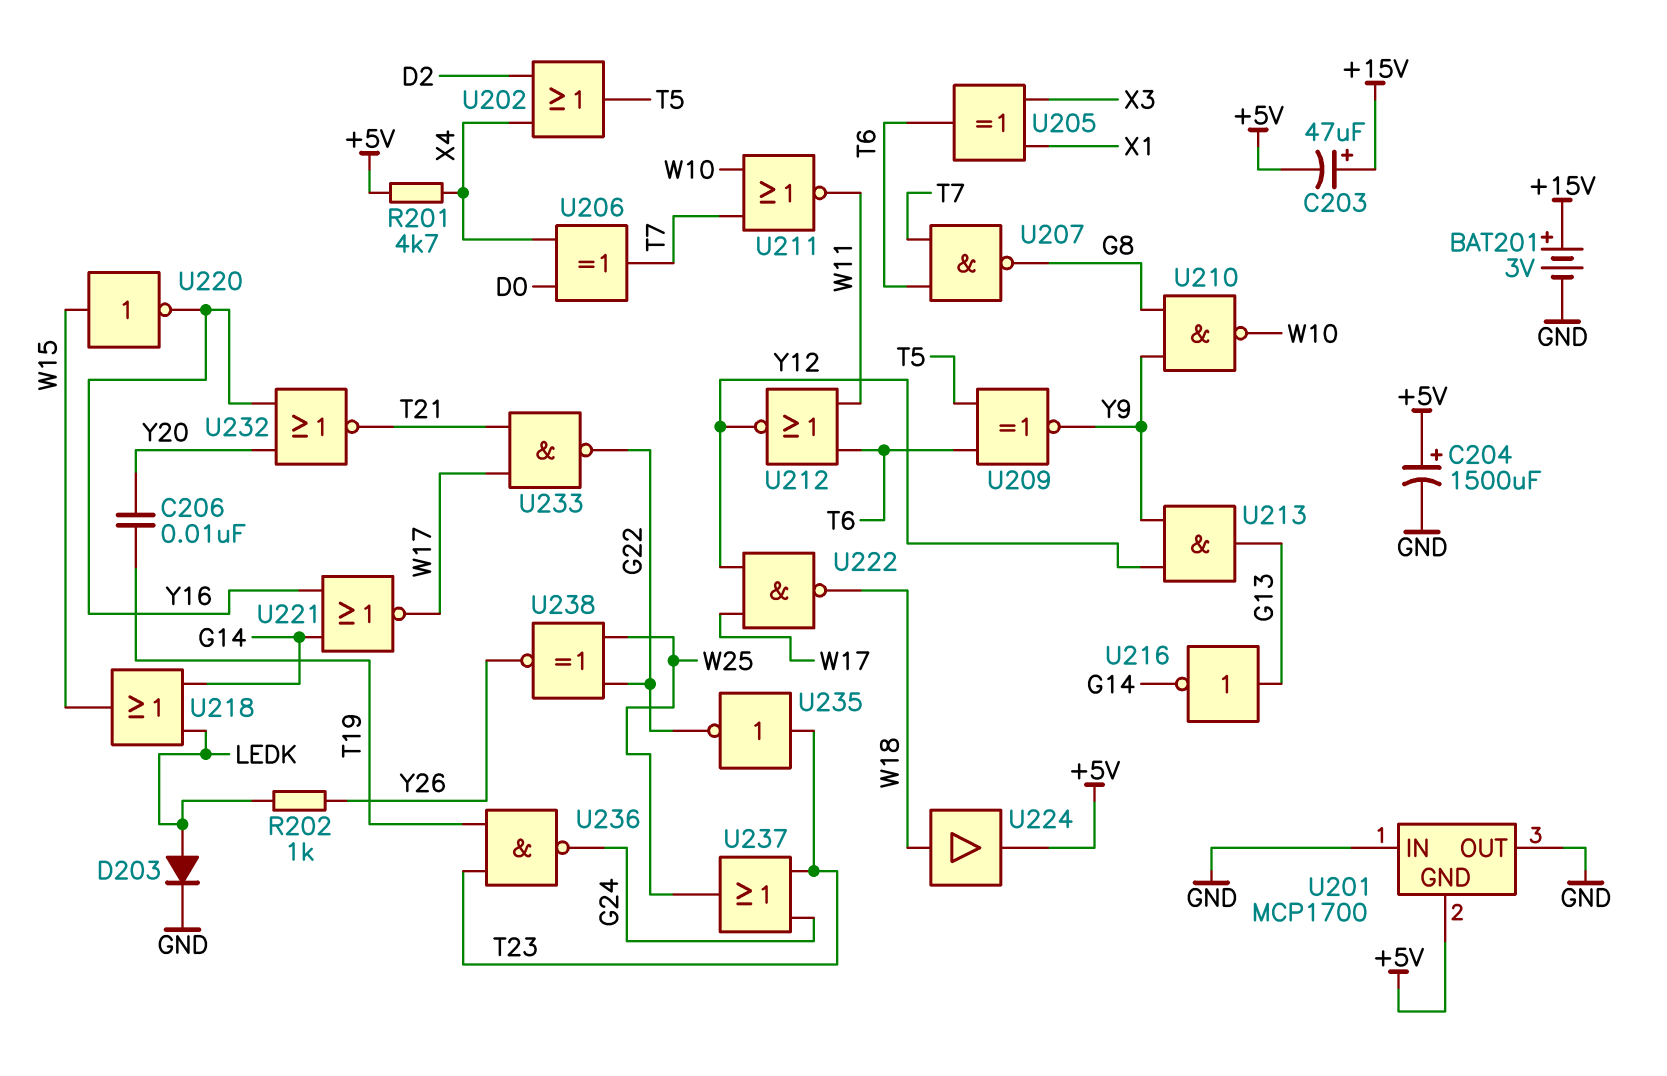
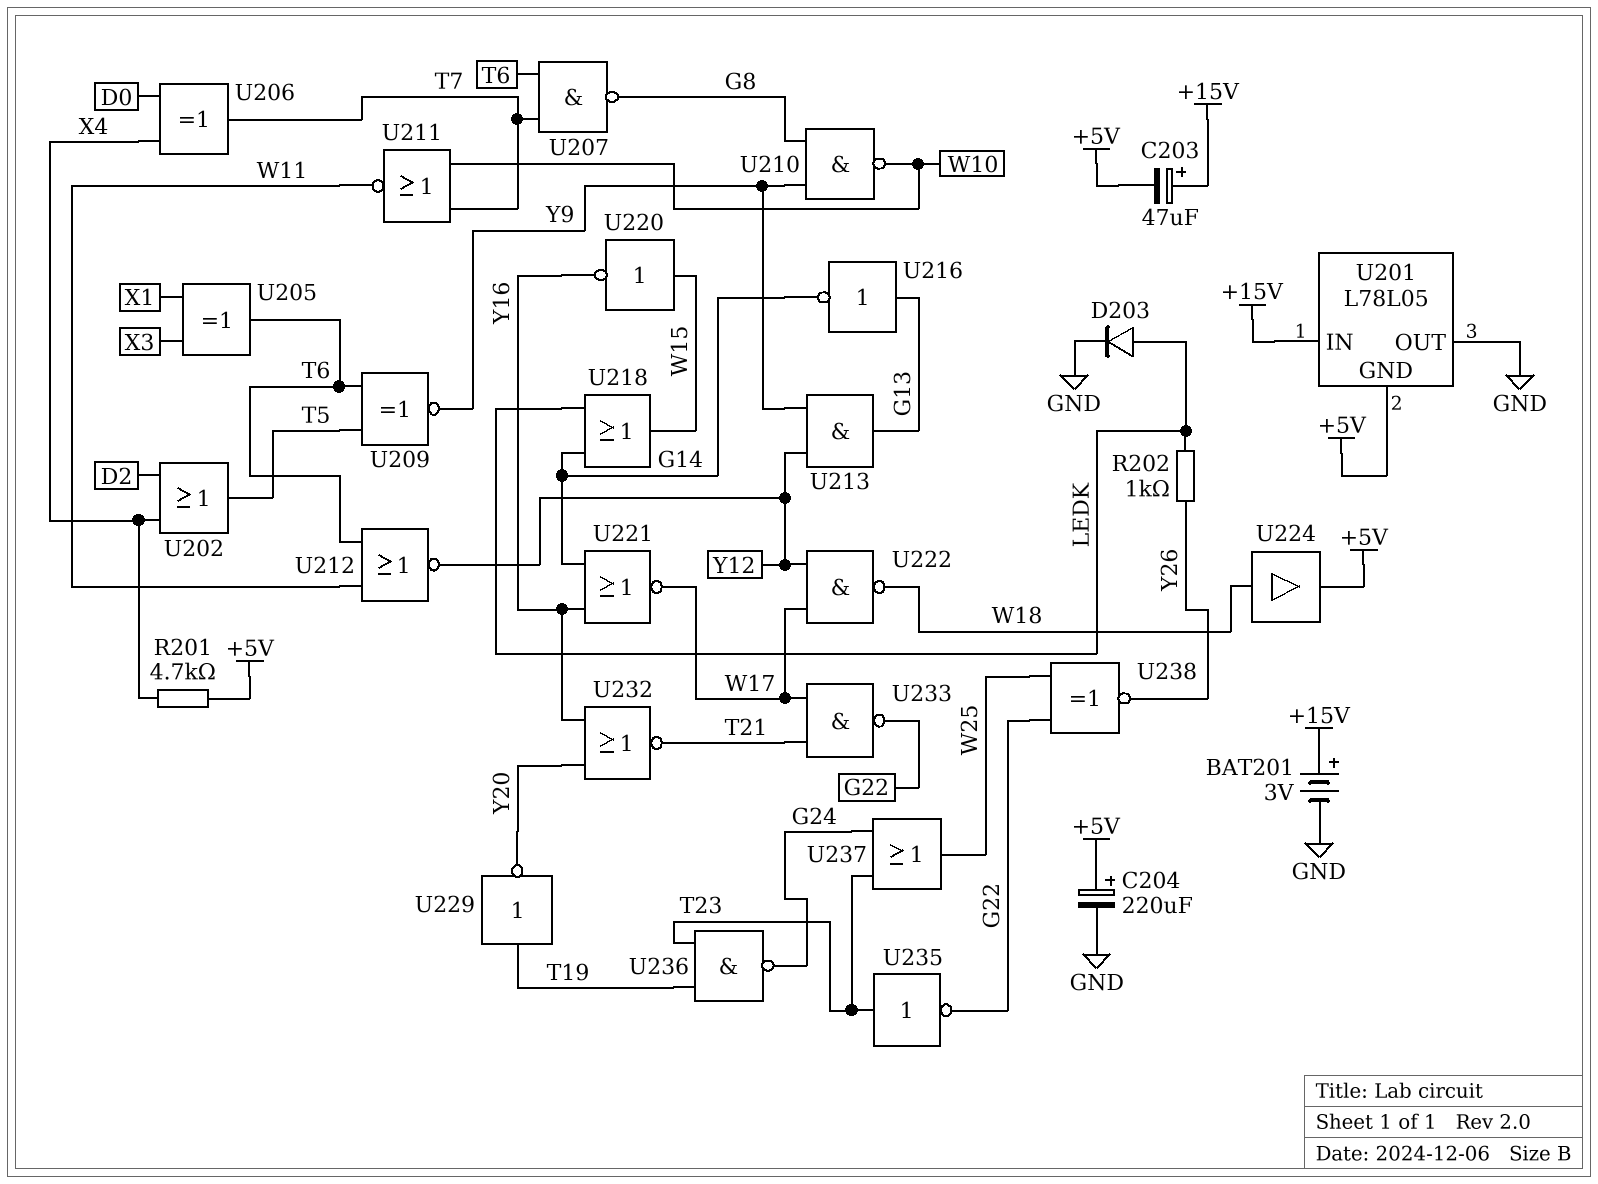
C204: 1500uF (plus +5V, minus GND) -> 220uF (plus +5V, minus GND)
C206: 10nF (T19, Y20) -> none
U201: MCP1700 -> L78L05
U201 pin IN: GND -> +15V
U229: none -> NOT (in T19, out Y20)

